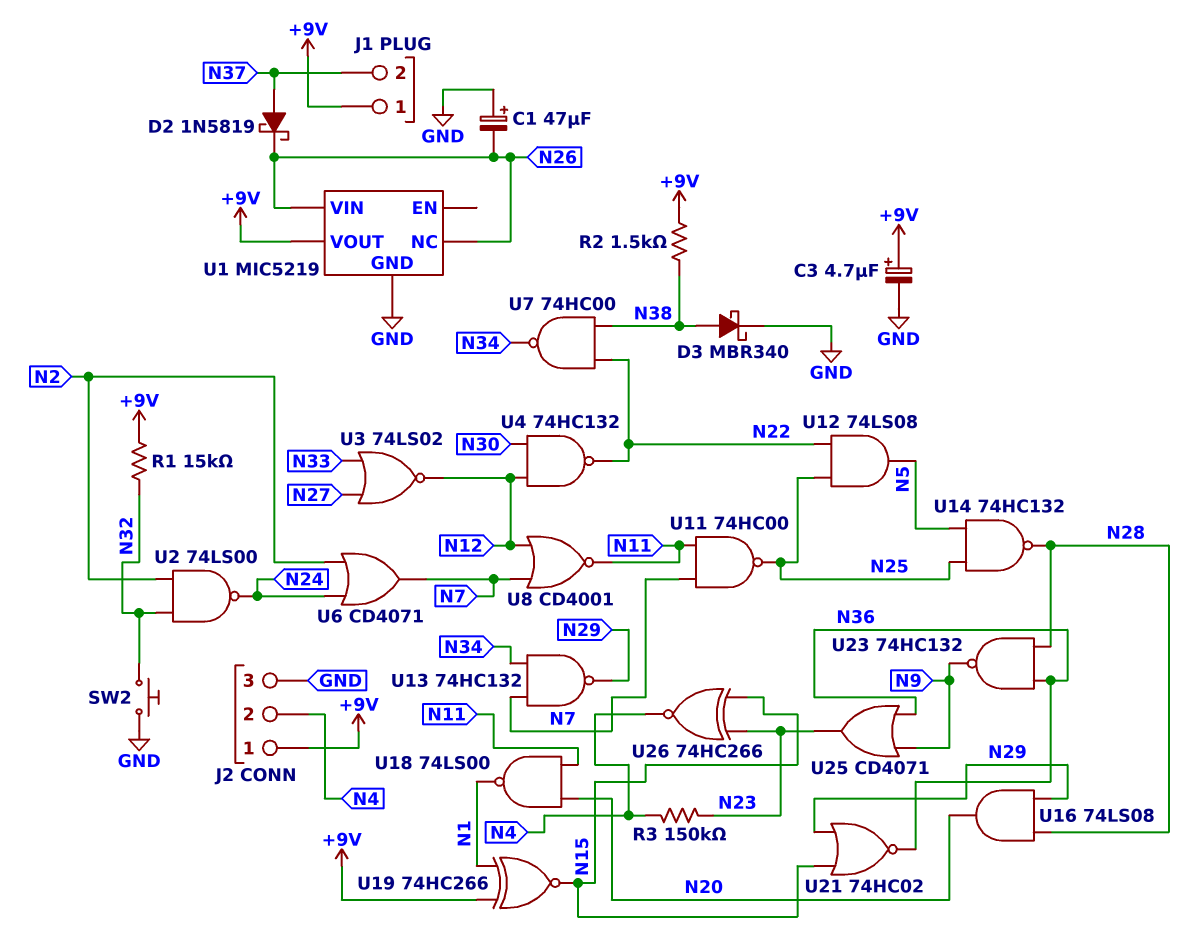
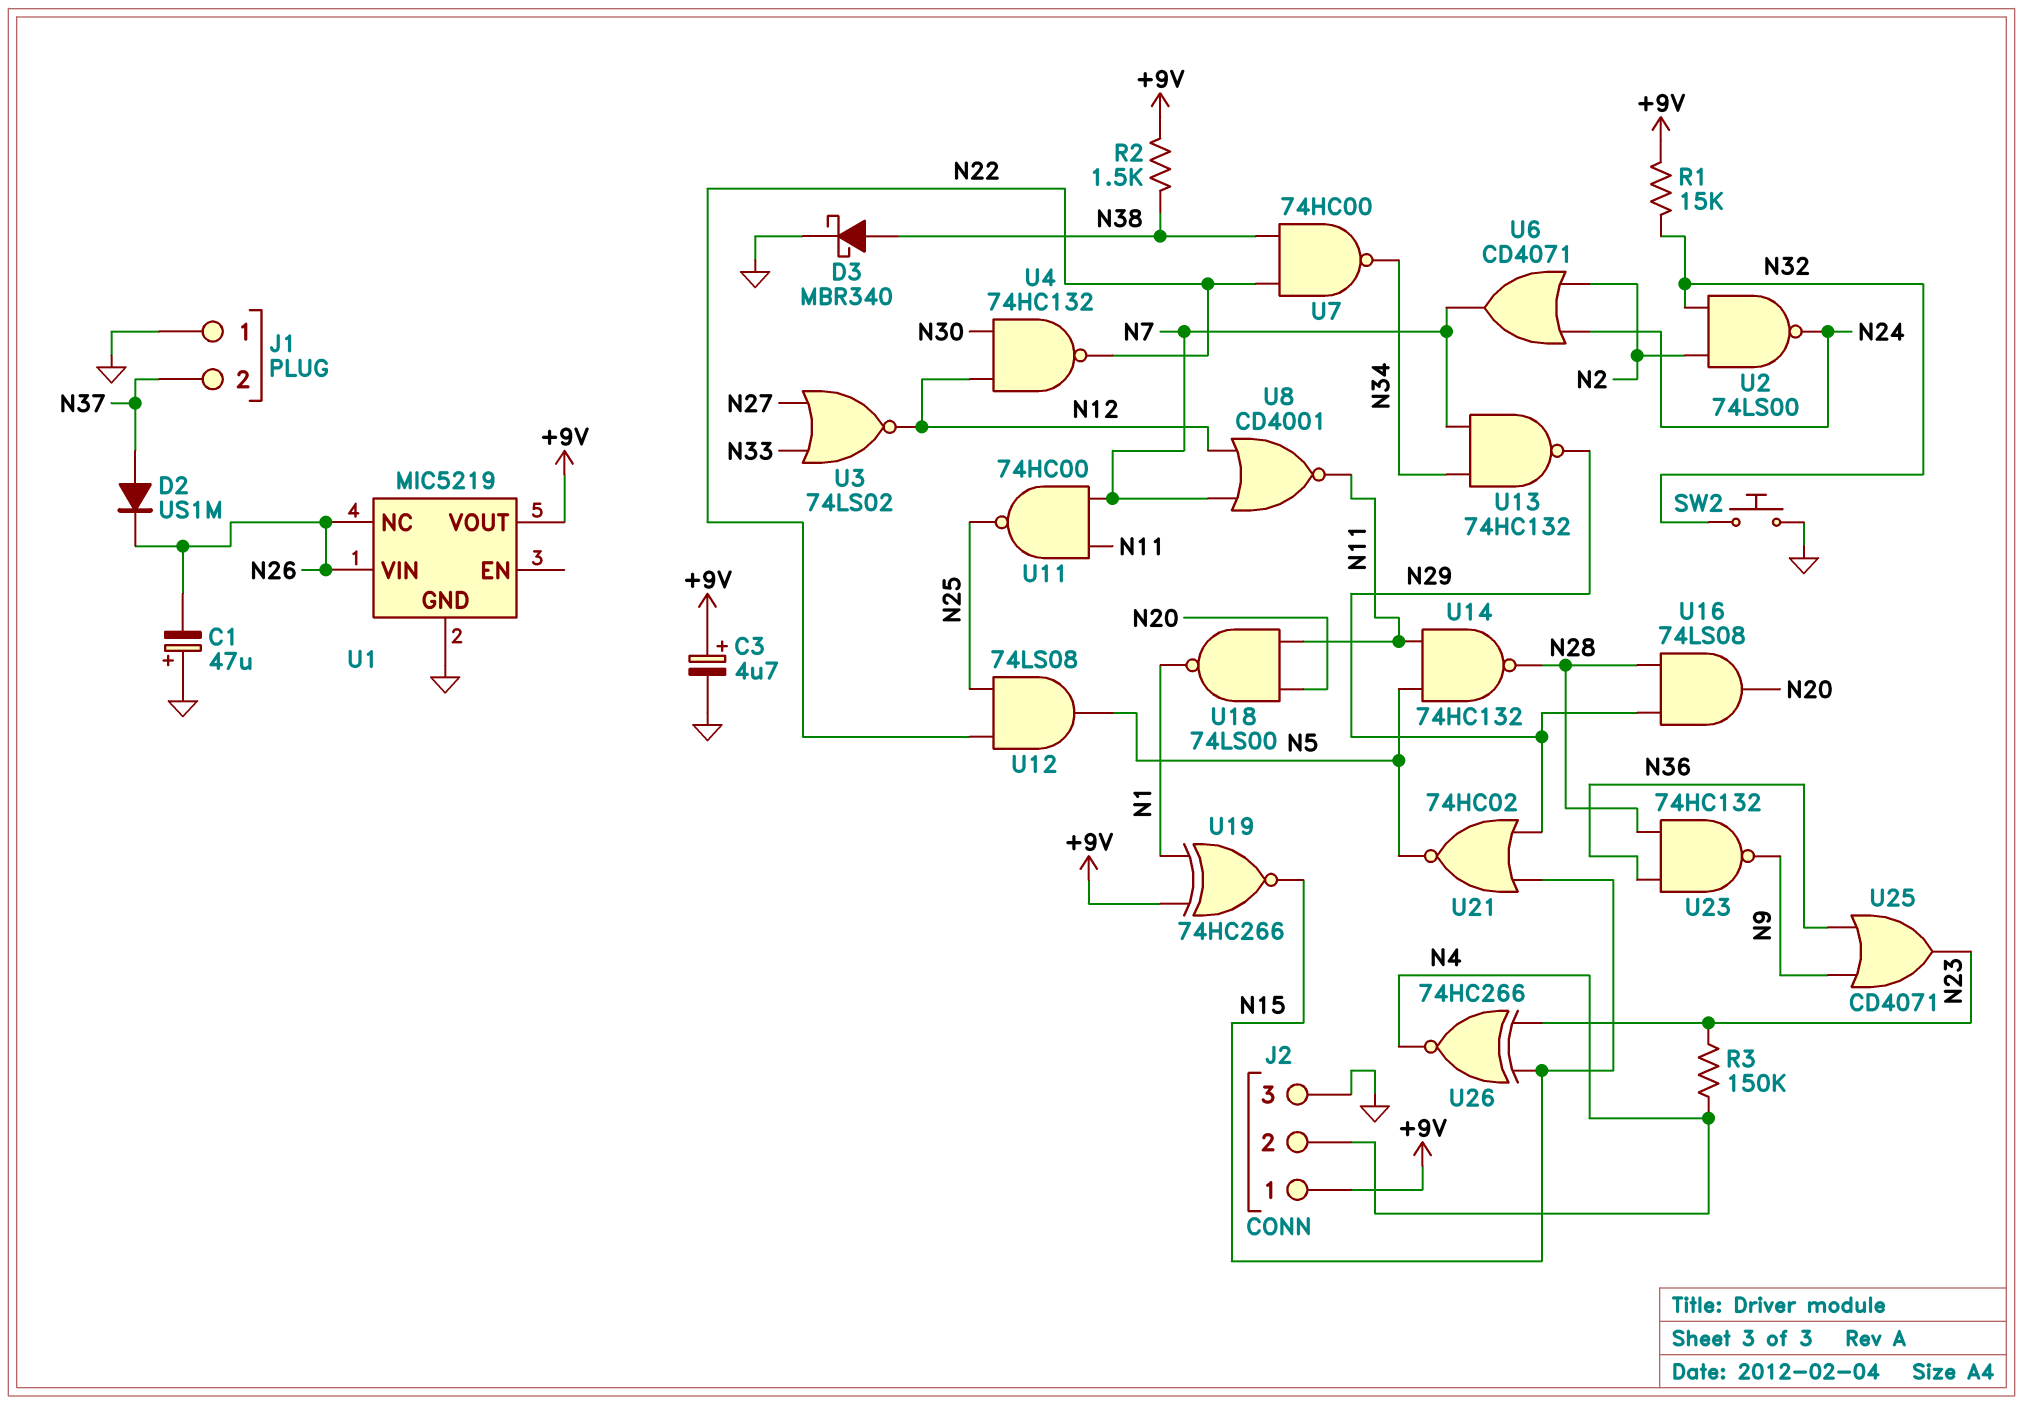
D2: schottky 1N5819 (A N37, K N26) -> diode US1M (A N37, K N26)
J1 pin 1: +9V -> GND
U14: NAND 74HC132 (in N5, in N25, out N28) -> NAND 74HC132 (in N5, in N11, out N28)
U21: NOR 74HC02 (in N15, in N29, out N36) -> NOR 74HC02 (in N15, in N29, out N5)

